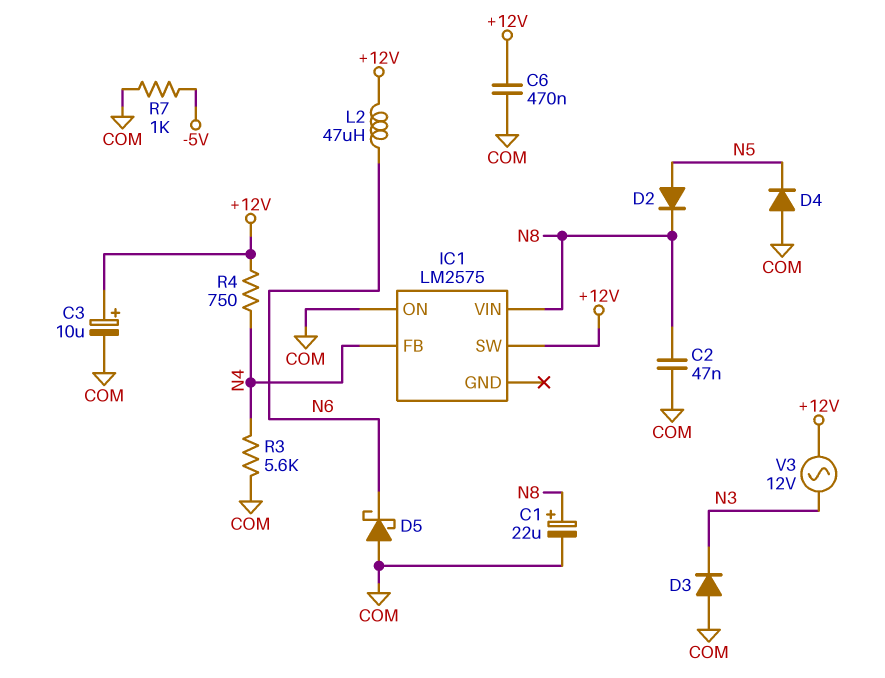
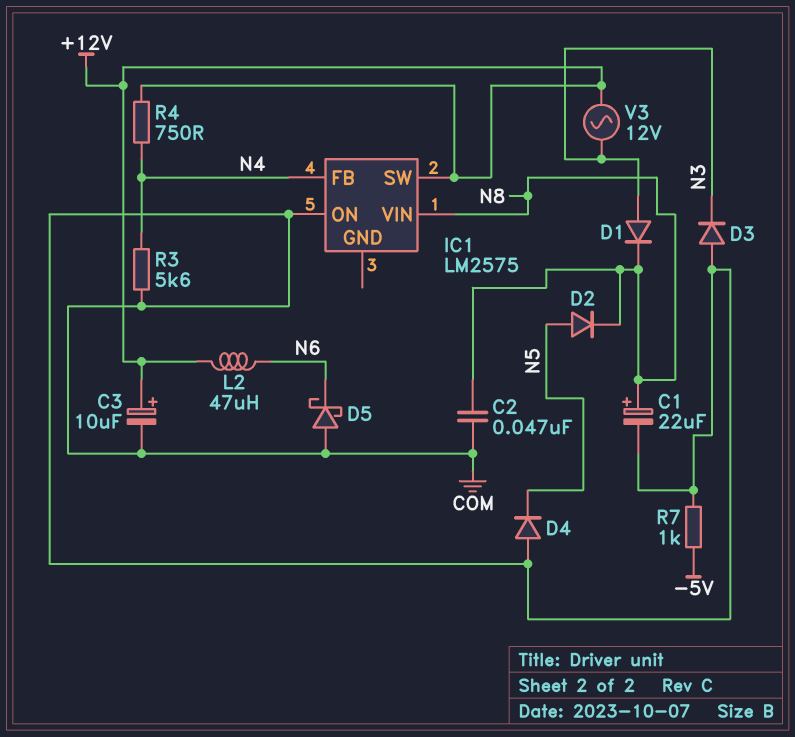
C6: 470nF (+12V, COM) -> none
D1: none -> diode (A N3, K N8)

